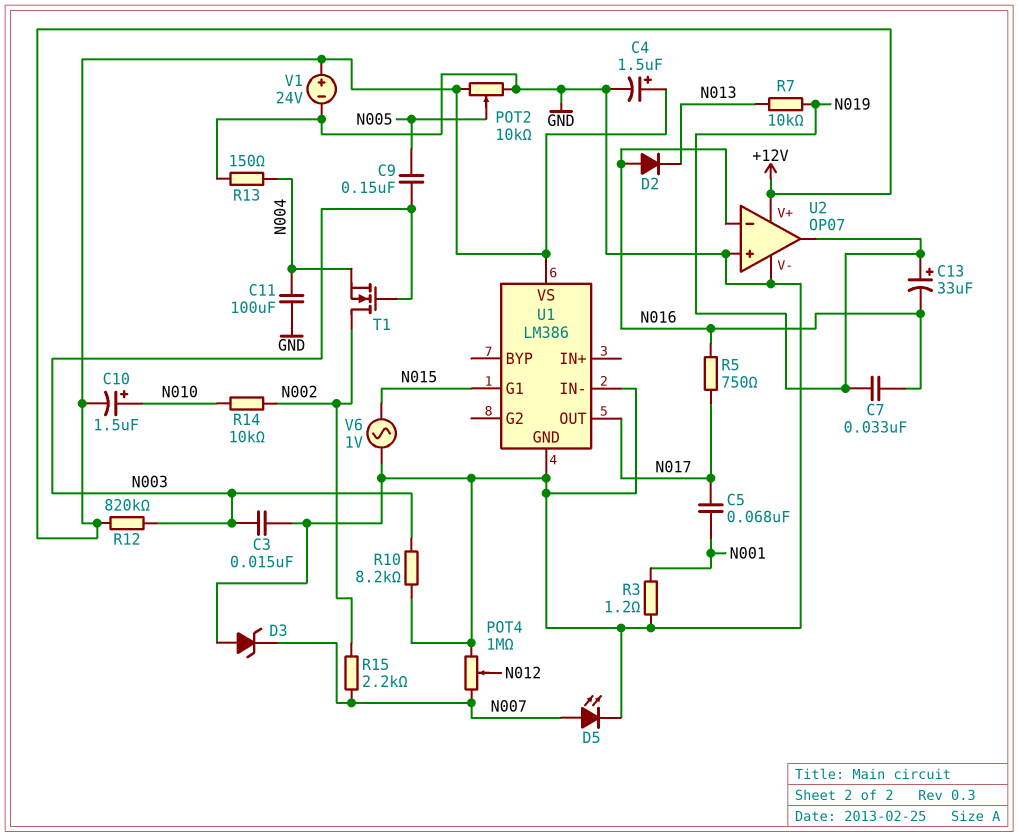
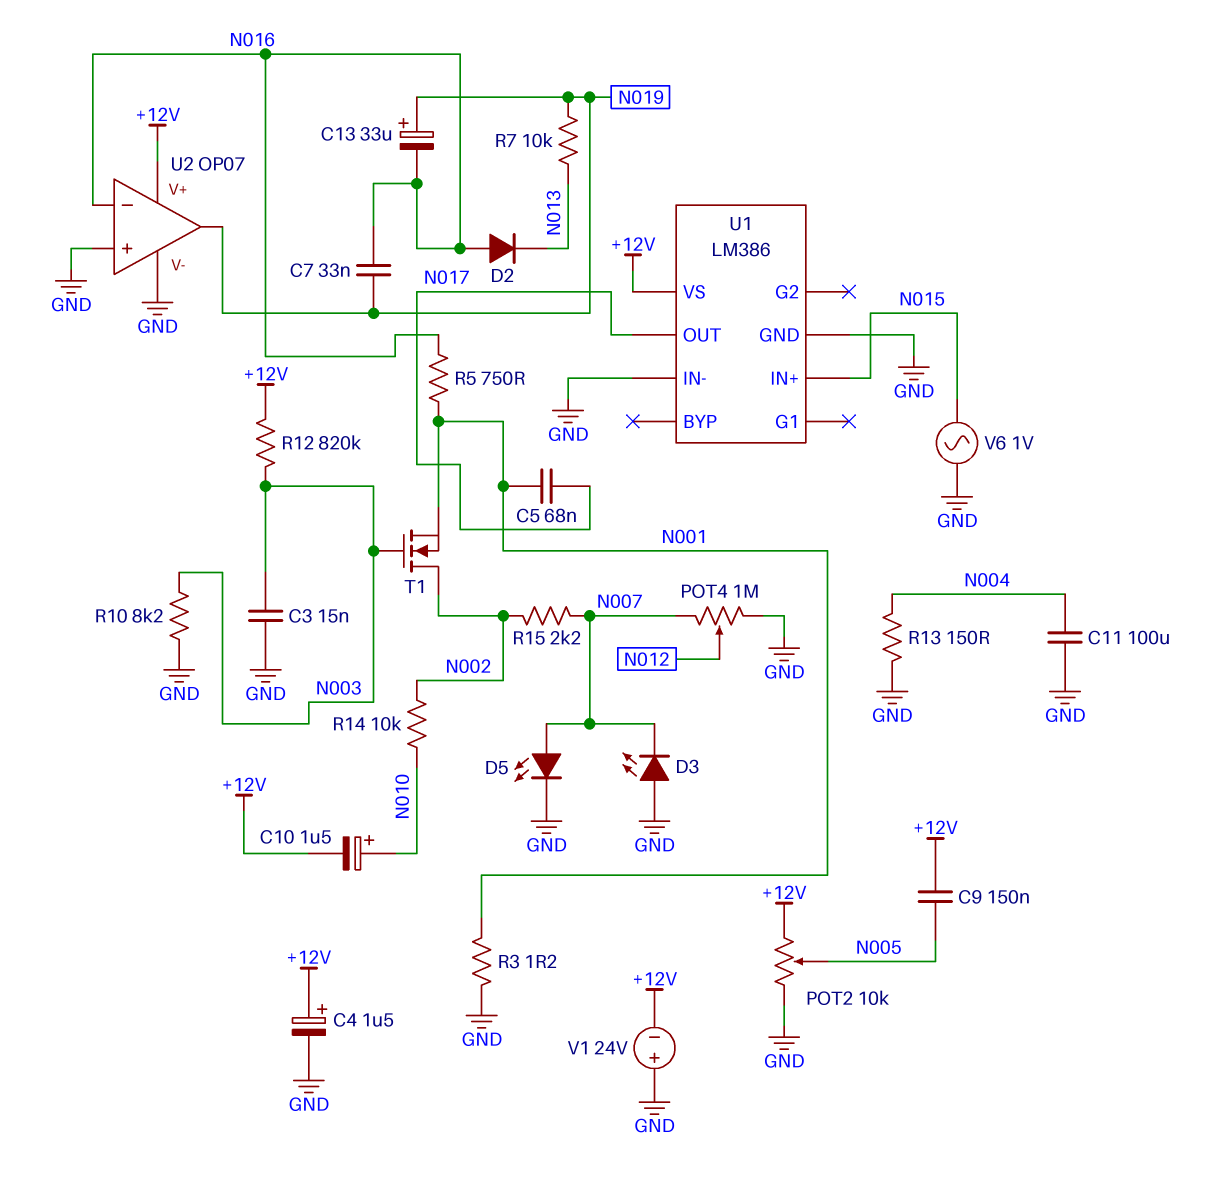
C9: 150nF (N003, N005) -> 150nF (+12V, N005)
D3: zener (A GND, K N007) -> LED (A GND, K N007)
R5: 750 (N016, N017) -> 750 (N001, N016)
T1: NMOS (G N003, D N002, S N004) -> NMOS (G N003, D N002, S N001)
U1 pin G1: N015 -> none
U1 pin IN+: none -> N015
V1: 24V (plus +12V, minus GND) -> 24V (plus GND, minus +12V)

